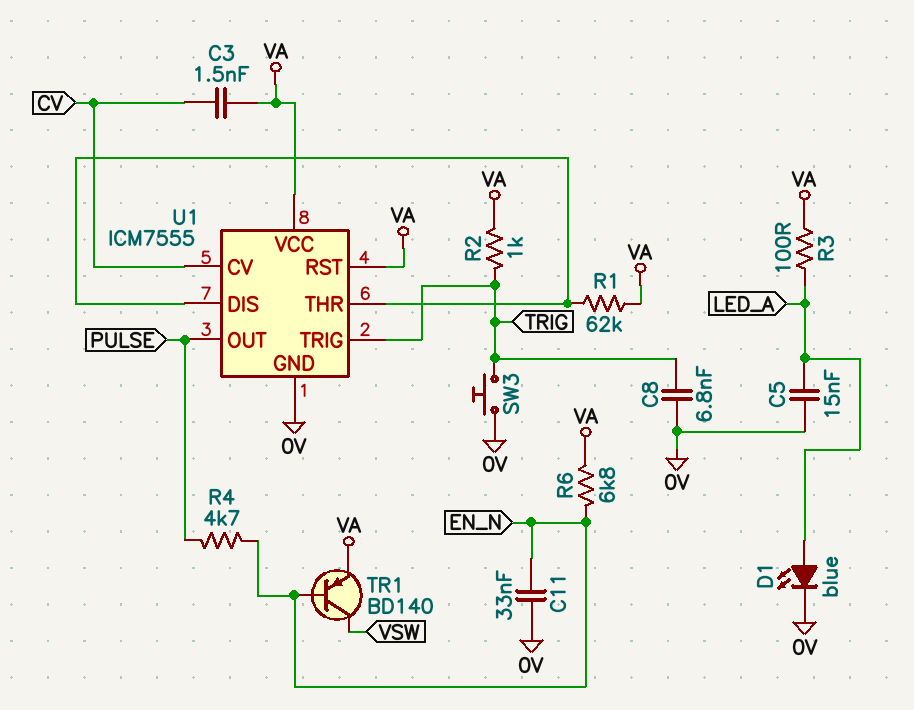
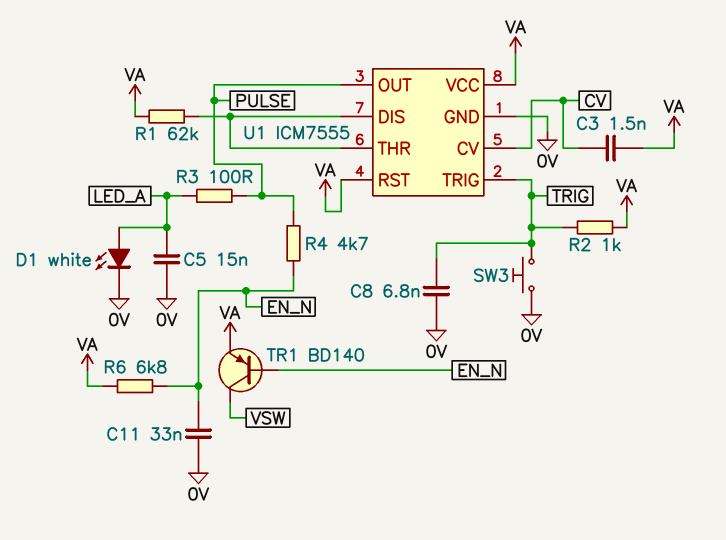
D1: LED blue (A LED_A, K 0V) -> LED white (A LED_A, K 0V)
R3: 100 (LED_A, VA) -> 100 (LED_A, PULSE)

